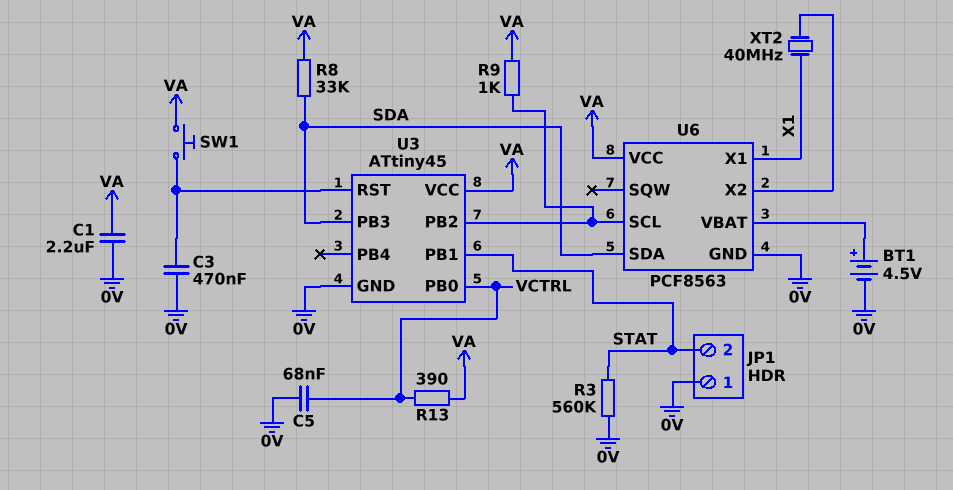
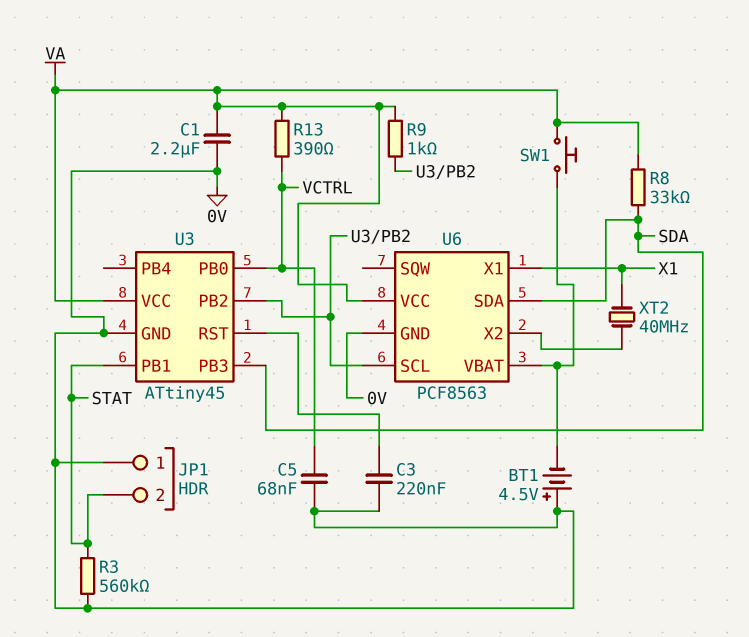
BT1: 4.5V (plus U6/VBAT, minus 0V) -> 4.5V (plus 0V, minus U6/VBAT)
C3: 470nF (0V, U3/RST) -> 220nF (0V, U3/RST)
SW1: button (U3/RST, VA) -> button (U6/VBAT, VA)

